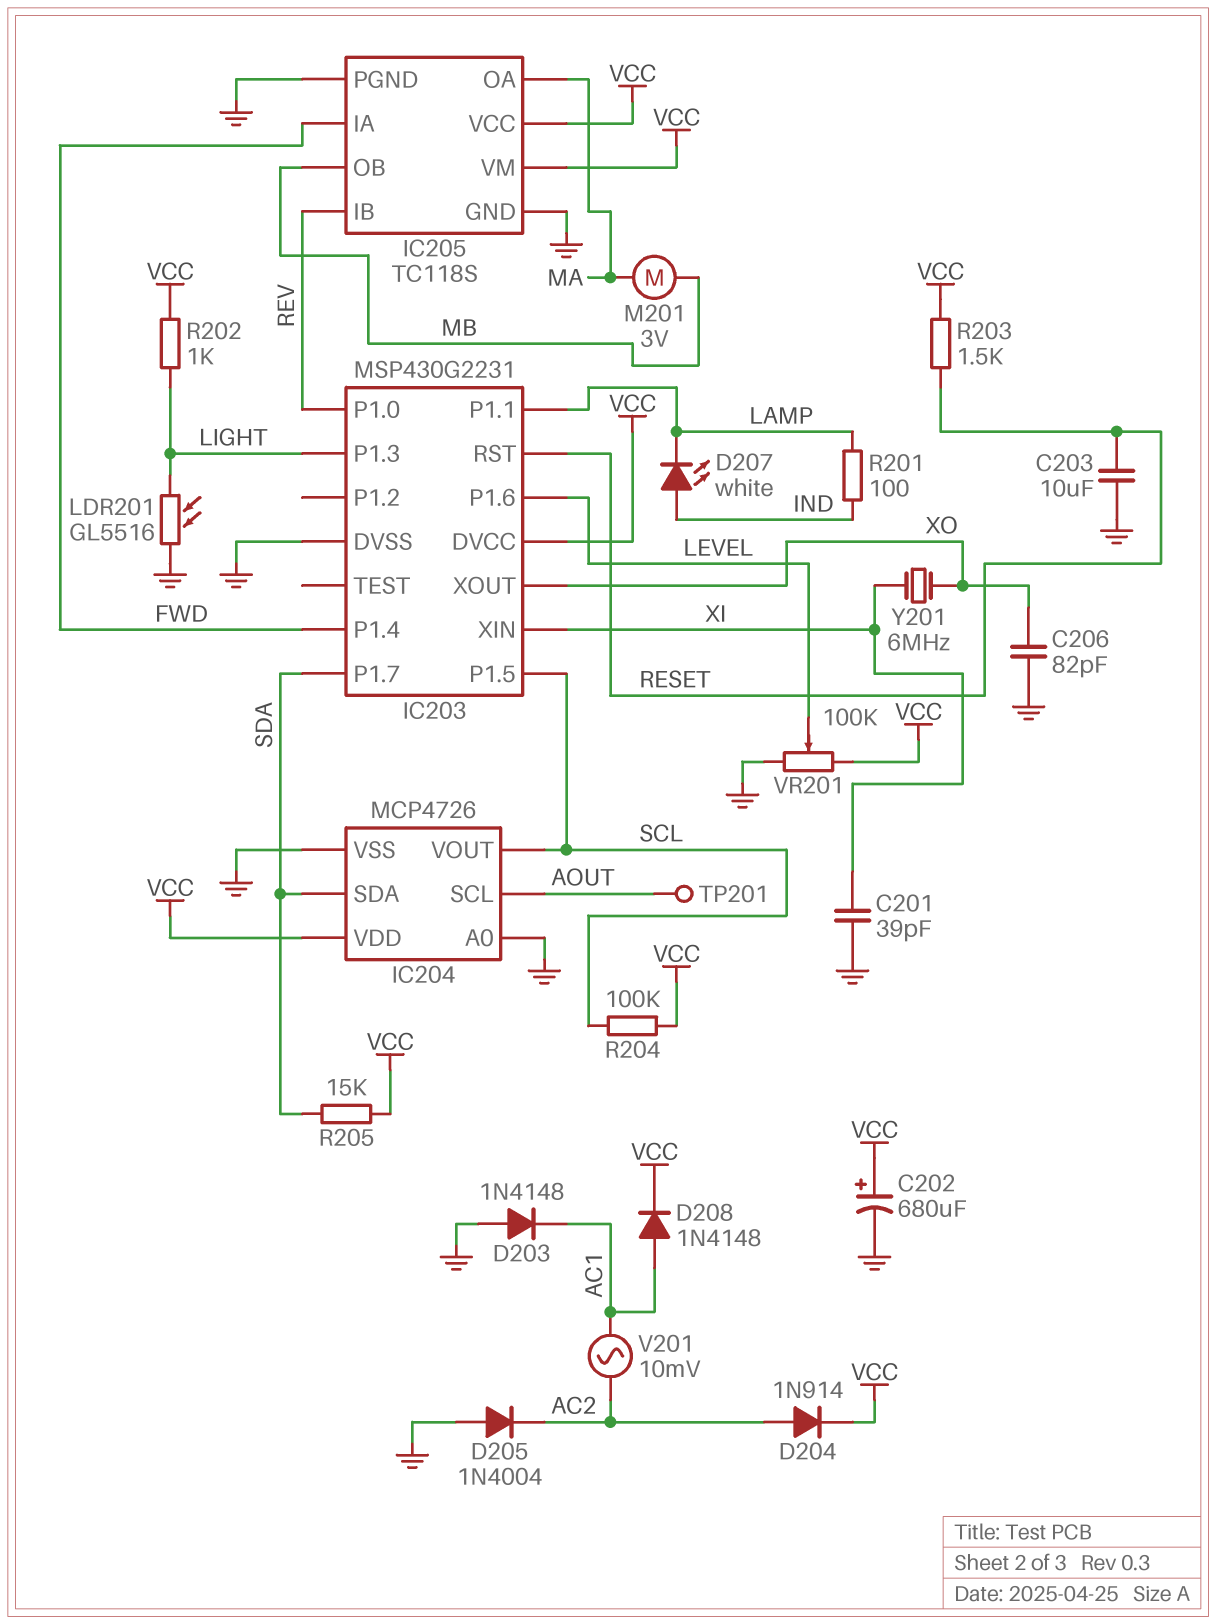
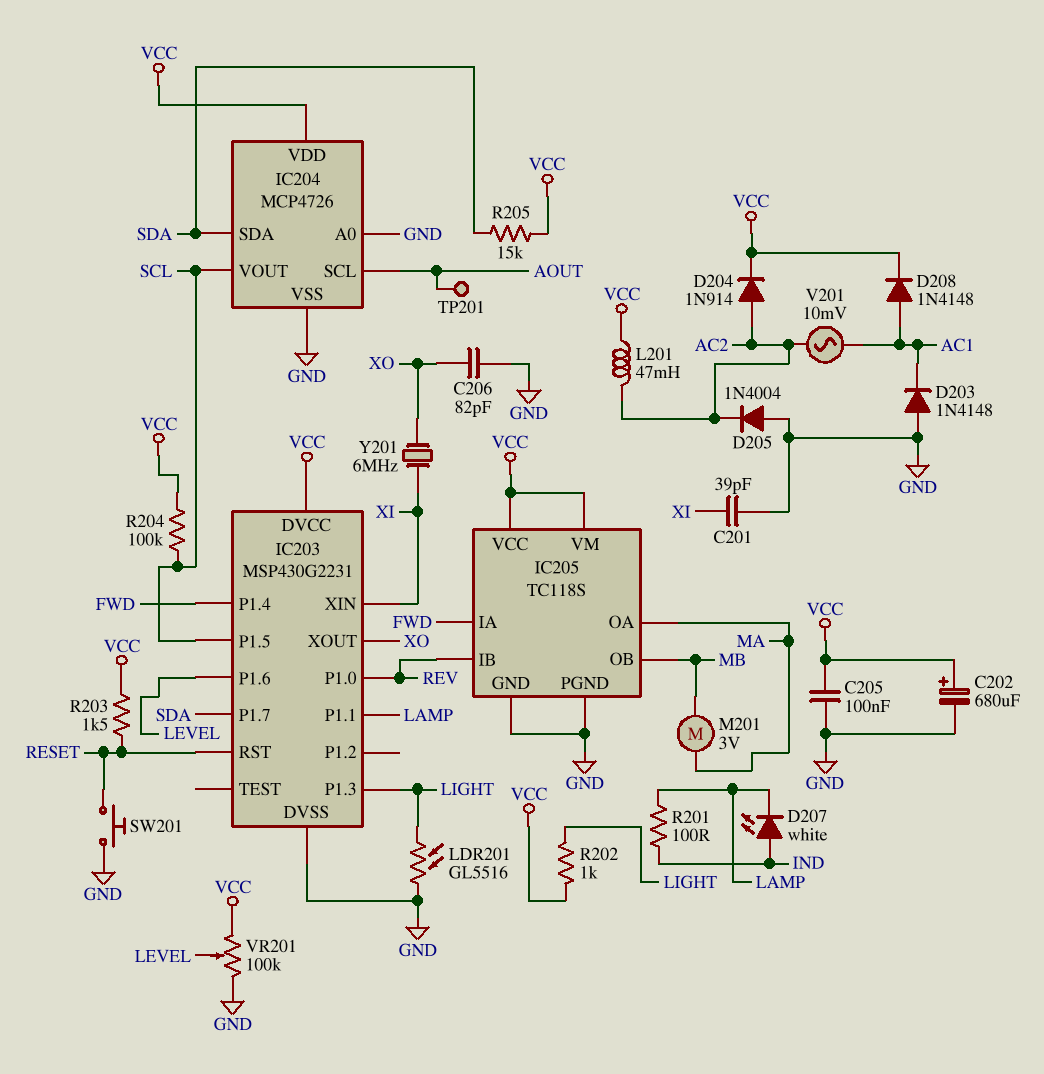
C203: 10uF (GND, RESET) -> none
C205: none -> 100nF (GND, VCC)
L201: none -> 47mH (AC2, VCC)
SW201: none -> button (GND, RESET)

